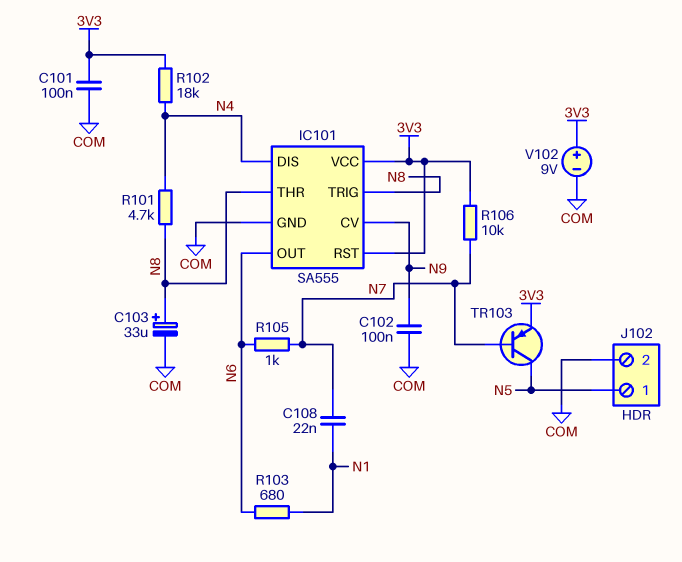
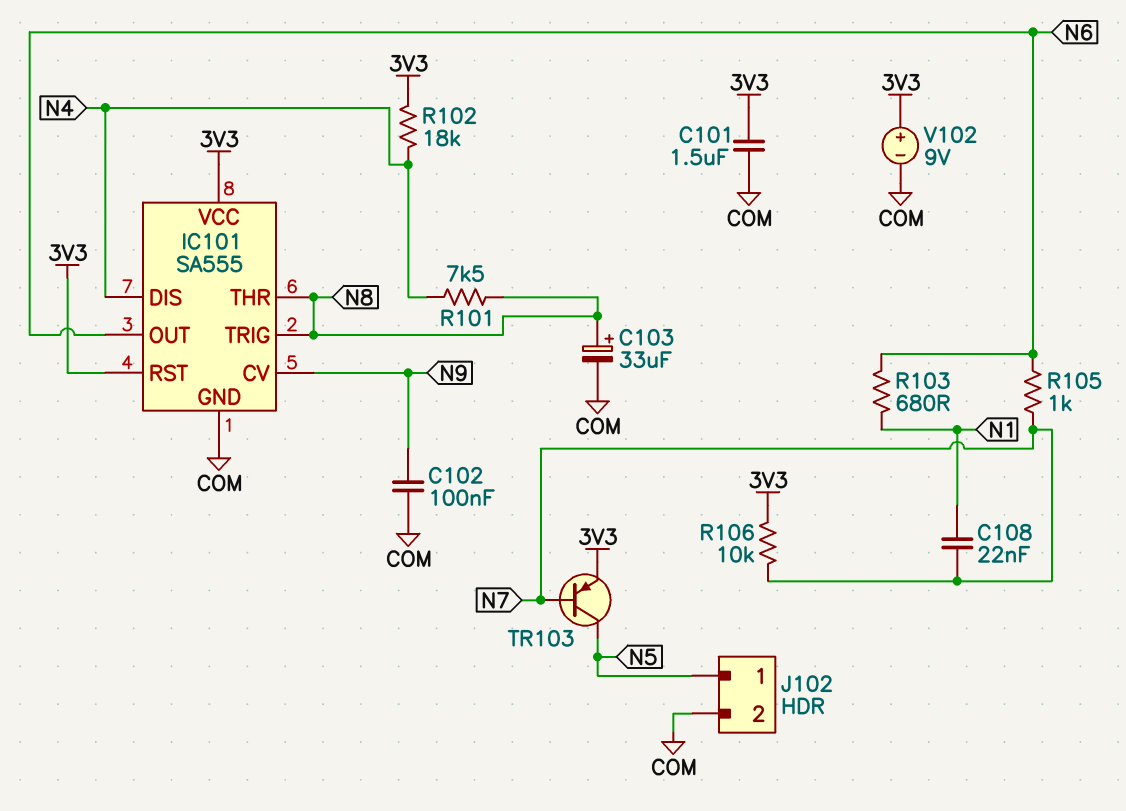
C101: 100nF (3V3, COM) -> 1.5uF (3V3, COM)
R101: 4.7k (N4, N8) -> 7.5k (N4, N8)

